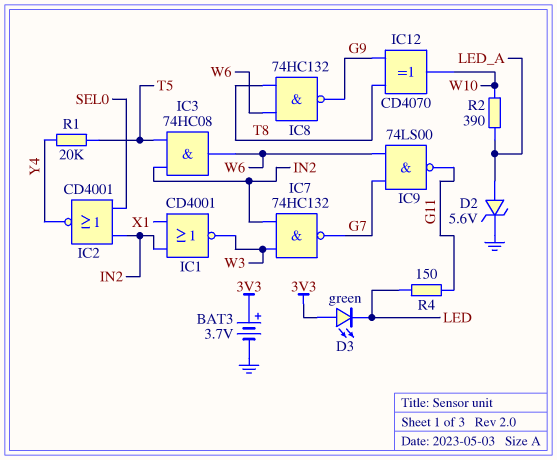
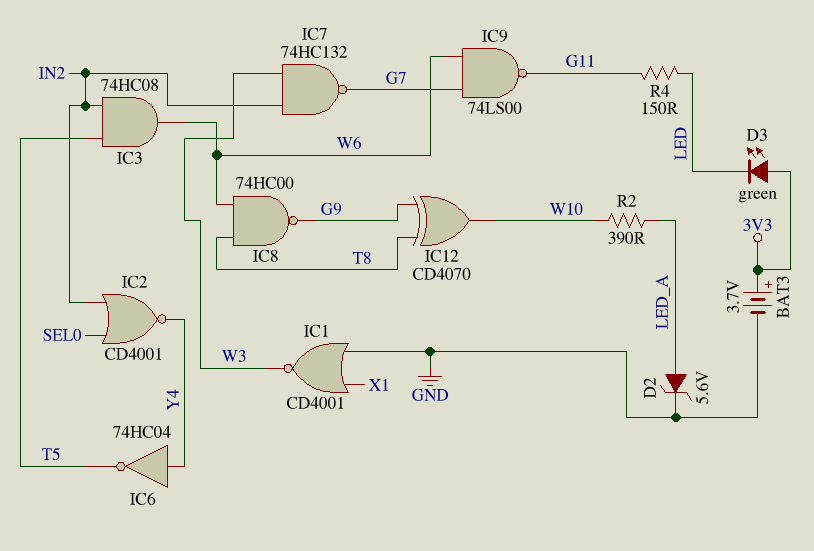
IC1: NOR CD4001 (in IN2, in X1, out W3) -> NOR CD4001 (in GND, in X1, out W3)
IC6: none -> NOT 74HC04 (in Y4, out T5)
IC8: NAND 74HC132 (in T8, in W6, out G9) -> NAND 74HC00 (in T8, in W6, out G9)
R1: 20k (T5, Y4) -> none

